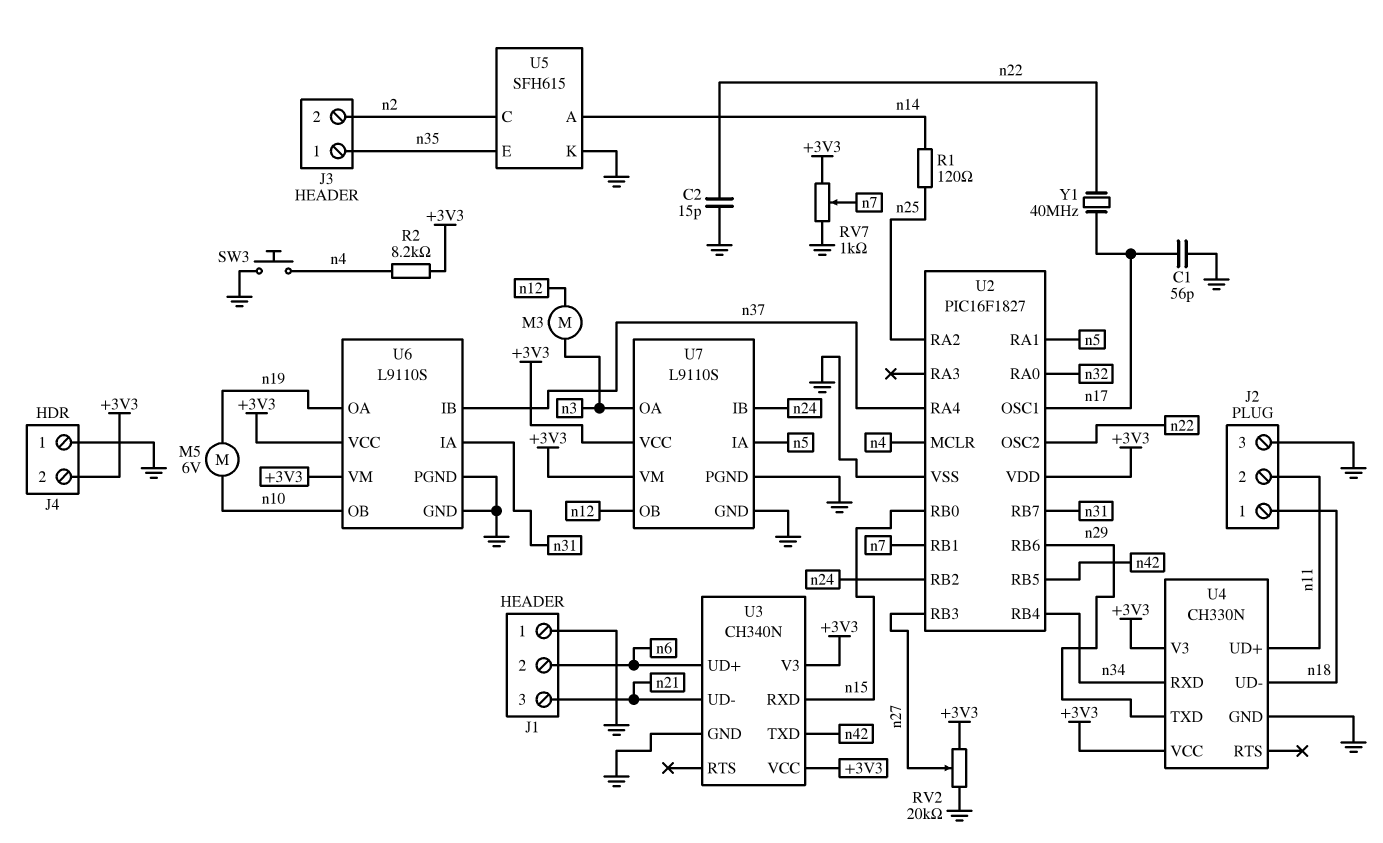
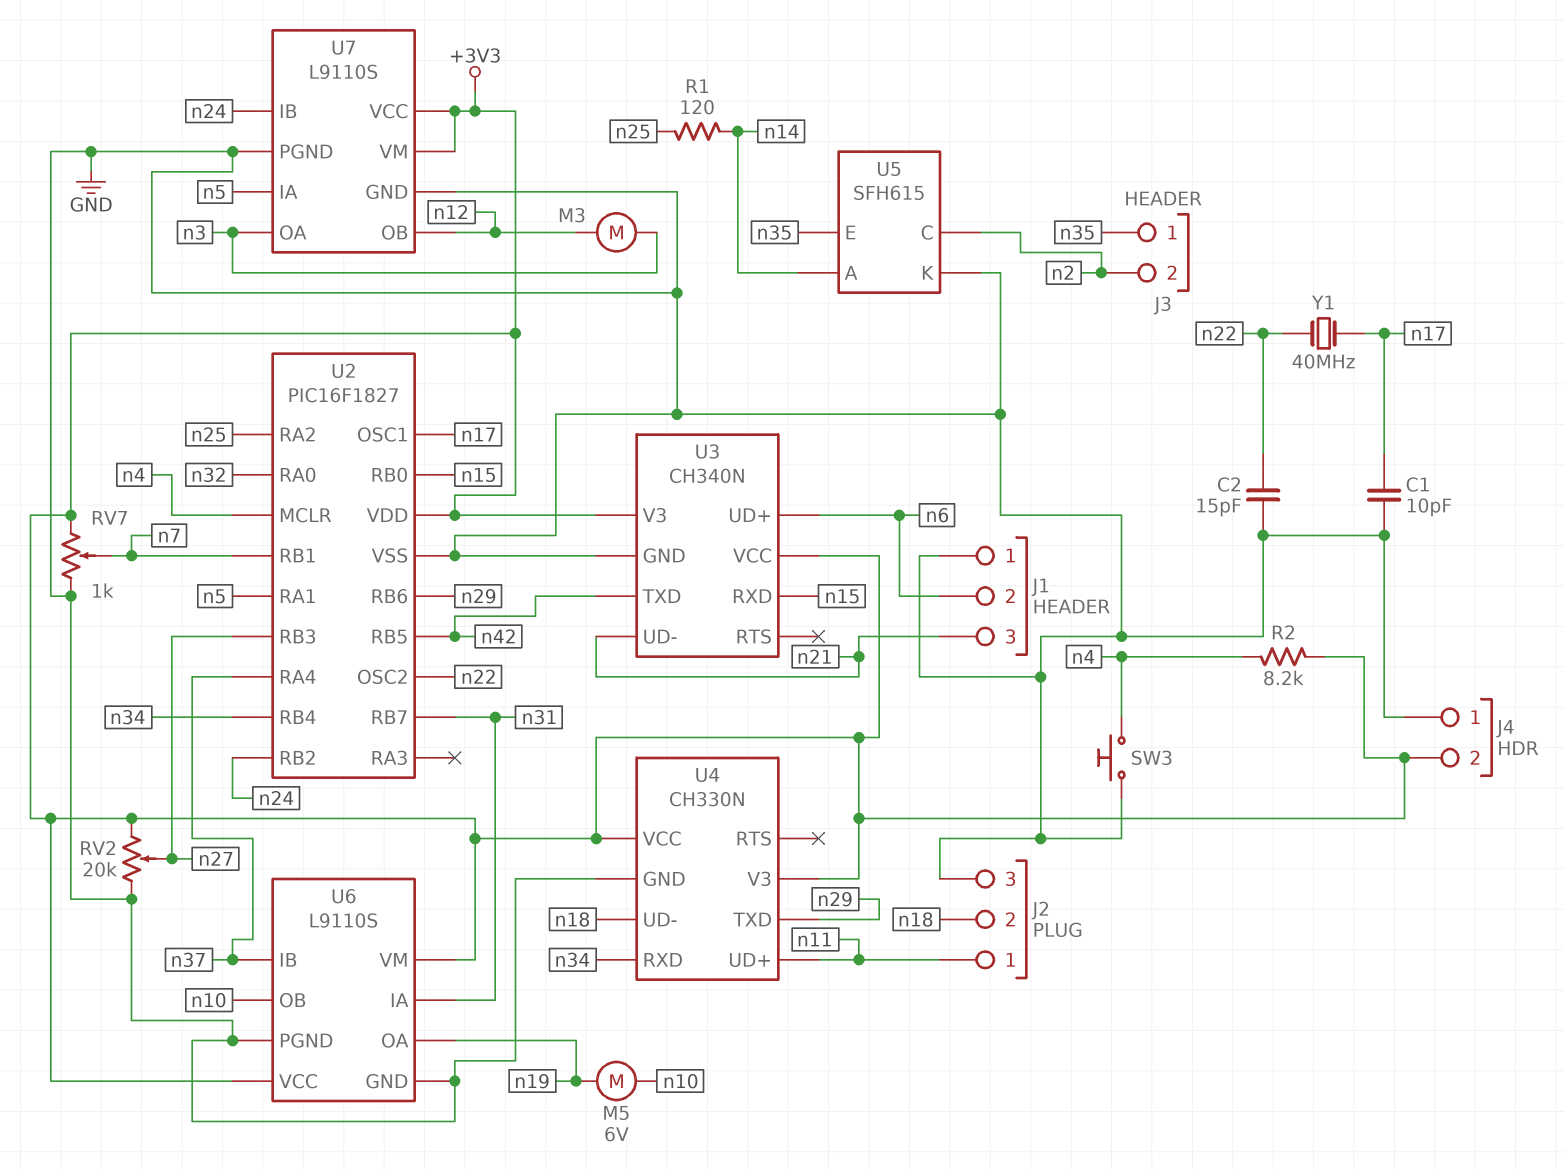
C1: 56pF (GND, n17) -> 10pF (GND, n17)
J2 pin 1: n18 -> n11
J2 pin 2: n11 -> n18

